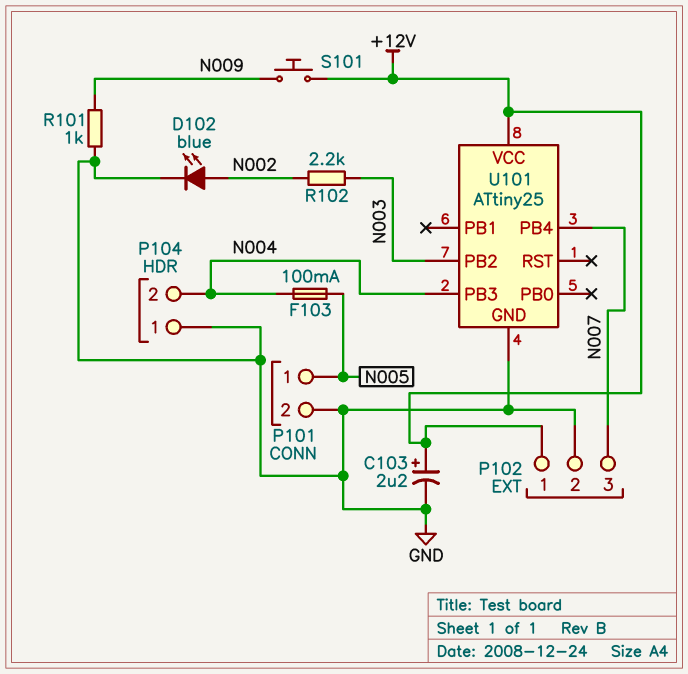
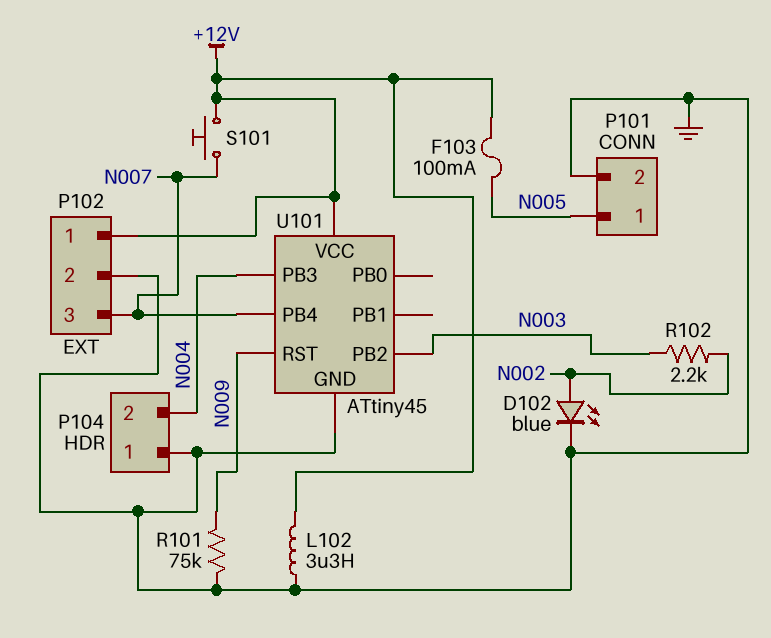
C103: 2.2uF (plus +12V, minus GND) -> none
F103: 100mA (N004, N005) -> 100mA (+12V, N005)
L102: none -> 3.3uH (+12V, GND)
R101: 1k (GND, N009) -> 75k (GND, N009)
S101: button (+12V, N009) -> button (+12V, N007)
U101: ATtiny25 -> ATtiny45
U101 pin RST: none -> N009

